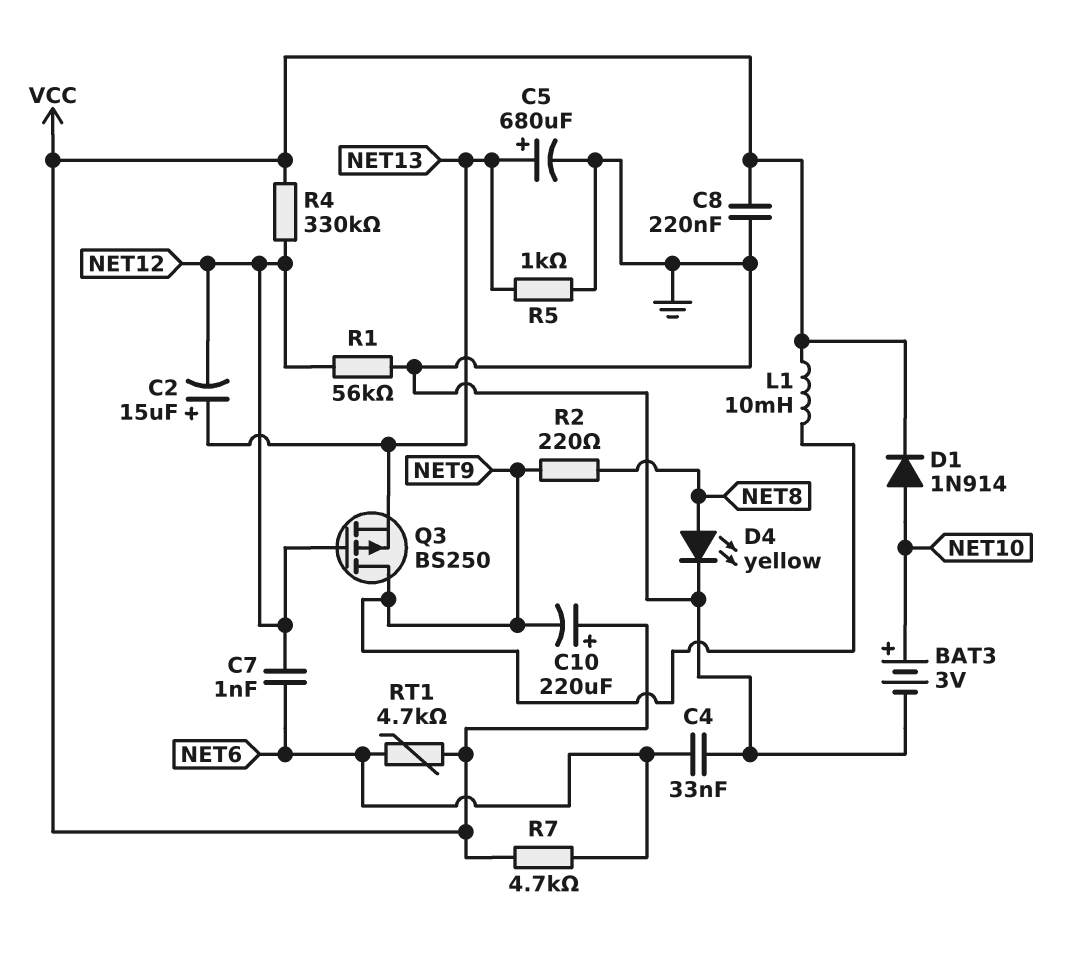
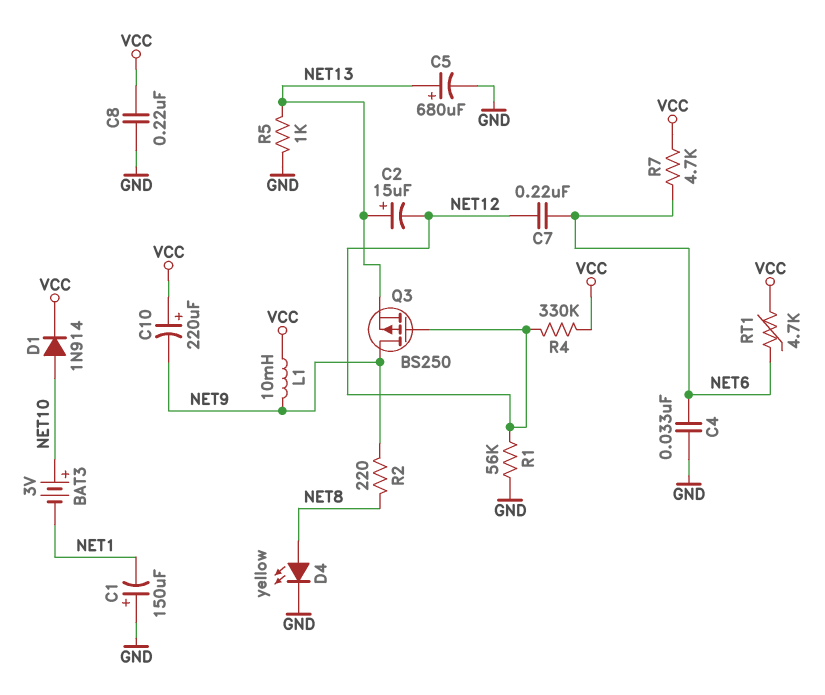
BAT3: 3V (plus NET10, minus GND) -> 3V (plus NET10, minus NET1)
C1: none -> 150uF (plus GND, minus NET1)
C7: 1nF (NET6, NET12) -> 220nF (NET6, NET12)

